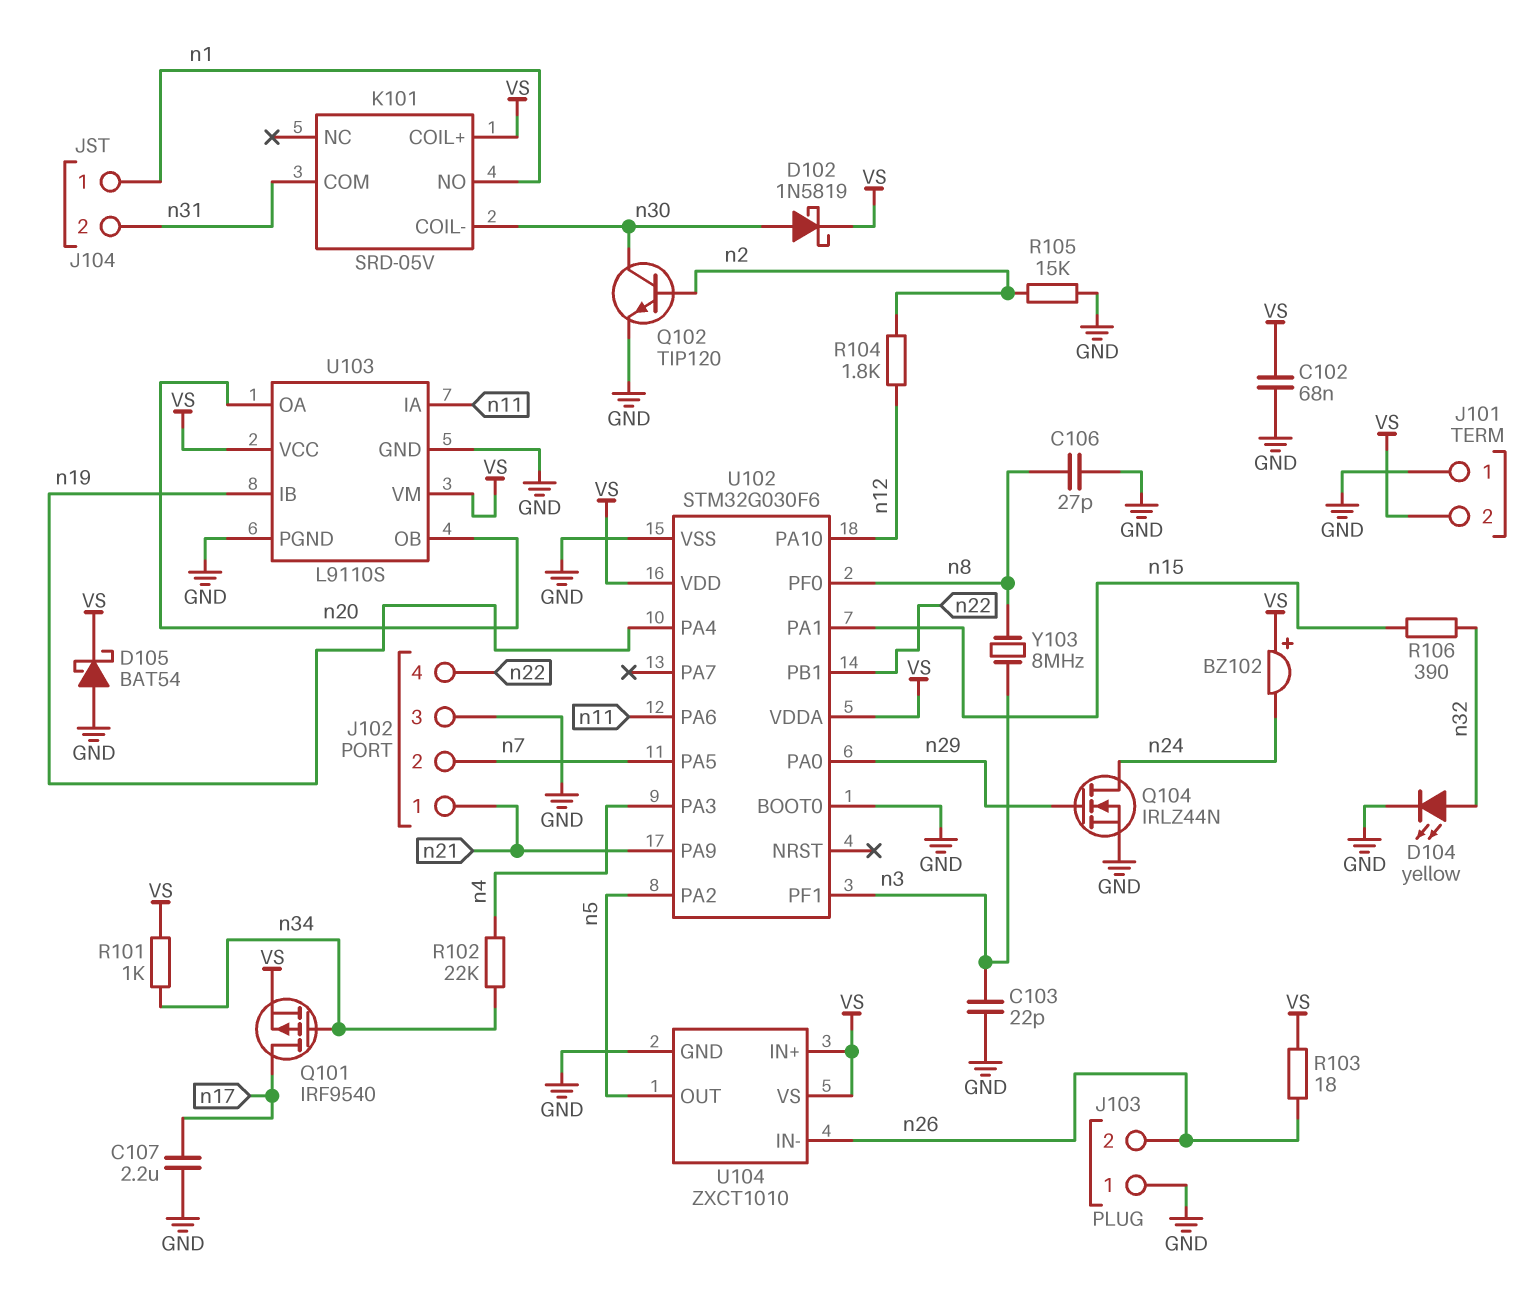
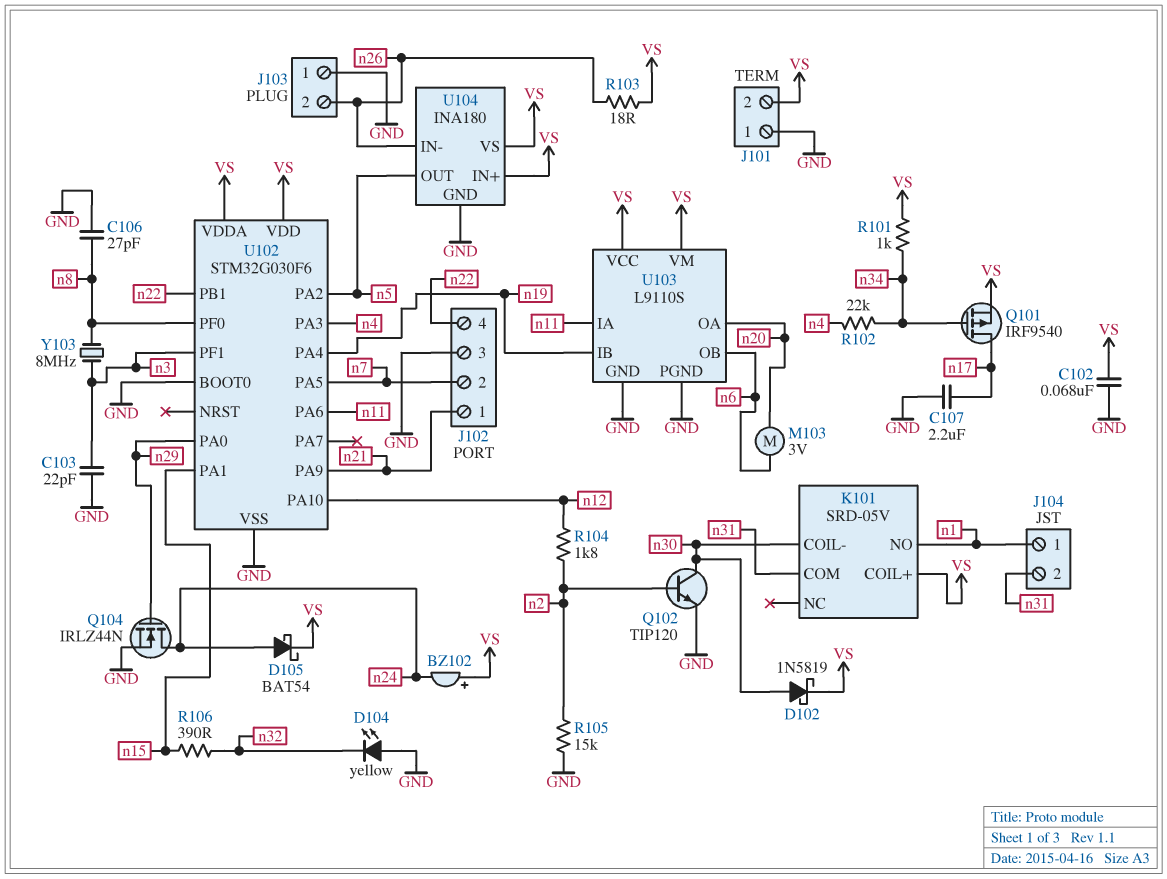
D104: LED yellow (A n32, K GND) -> LED yellow (A GND, K n32)
D105: schottky BAT54 (A GND, K VS) -> schottky BAT54 (A n24, K VS)
M103: none -> motor 3V (n6, n20)
U103 pin OB: n20 -> n6
U104: ZXCT1010 -> INA180

